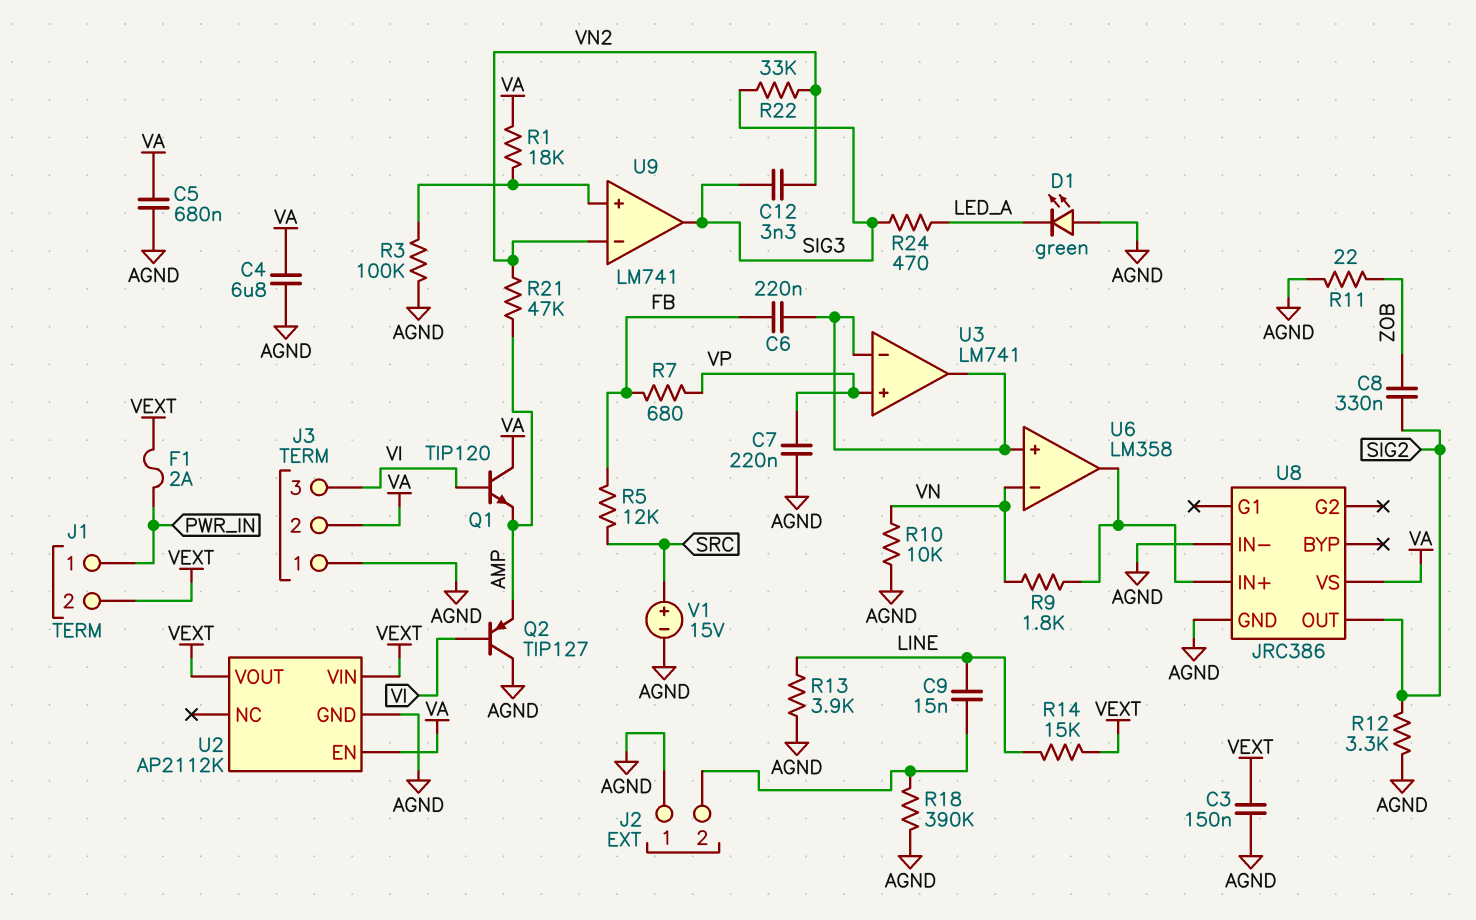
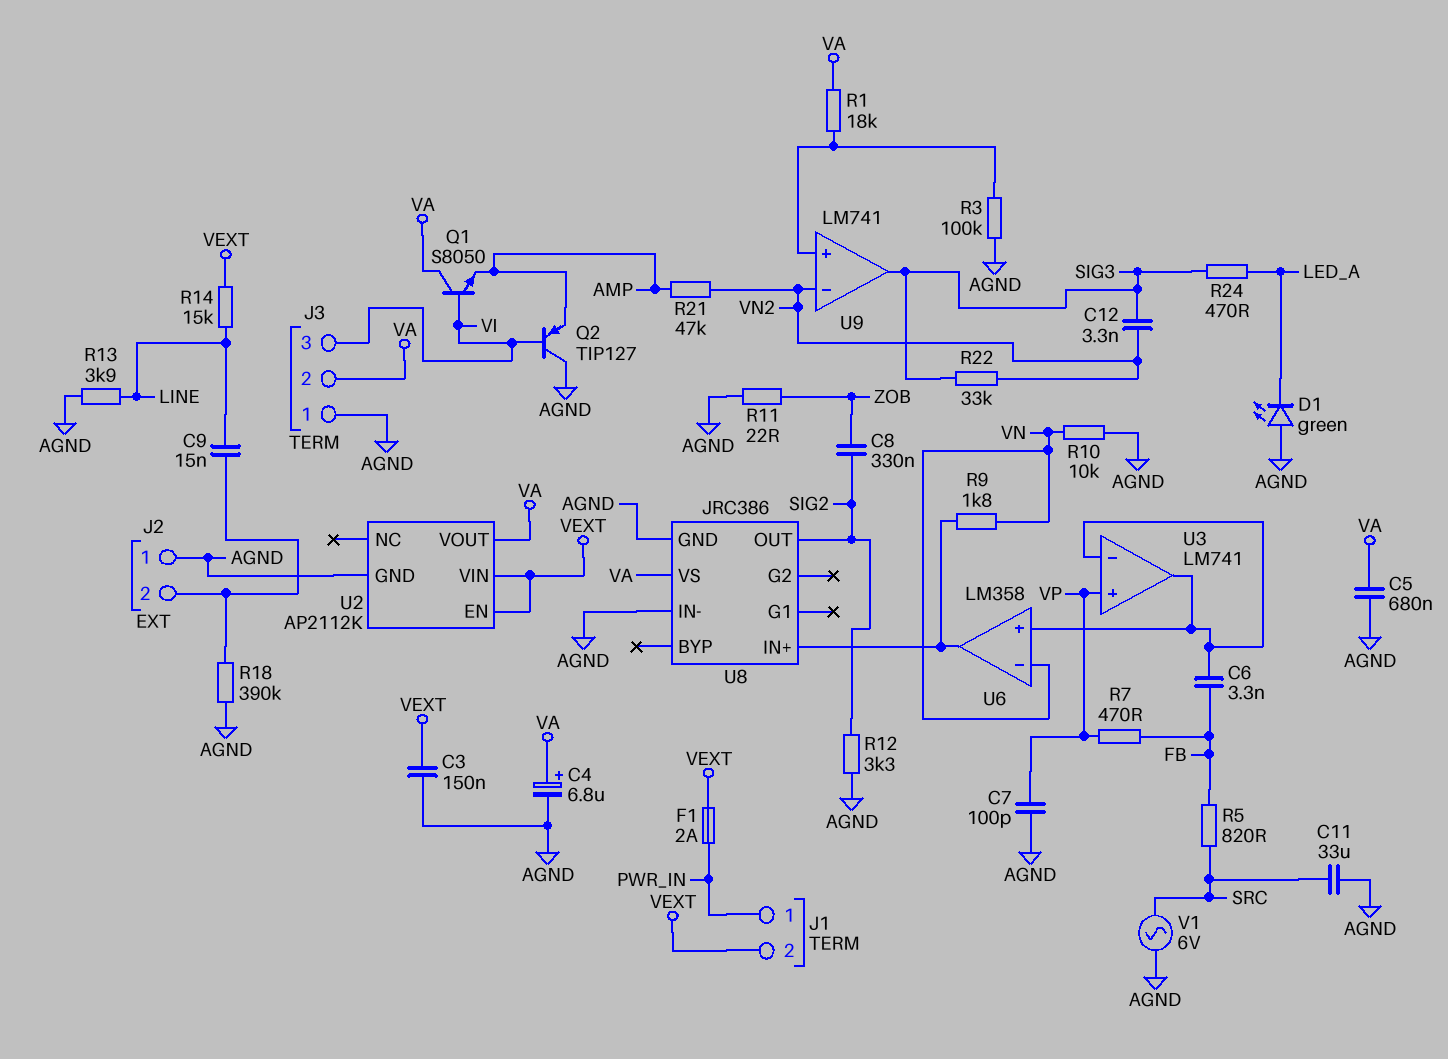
C4: 6.8uF (AGND, VA) -> 6.8uF (plus VA, minus AGND)
C6: 220nF (FB, U3/in-) -> 3.3nF (FB, U3/in-)
C7: 220nF (AGND, VP) -> 100pF (AGND, VP)
C11: none -> 33uF (AGND, SRC)
Q1: NPN TIP120 (B VI, C VA, E AMP) -> NPN S8050 (B VI, C VA, E AMP)
R5: 12k (FB, SRC) -> 820 (FB, SRC)
R7: 680 (FB, VP) -> 470 (FB, VP)
U2 pin EN: VA -> VEXT
U2 pin VOUT: VEXT -> VA
V1: 15V (plus SRC, minus AGND) -> AC 6V (AGND, SRC)

